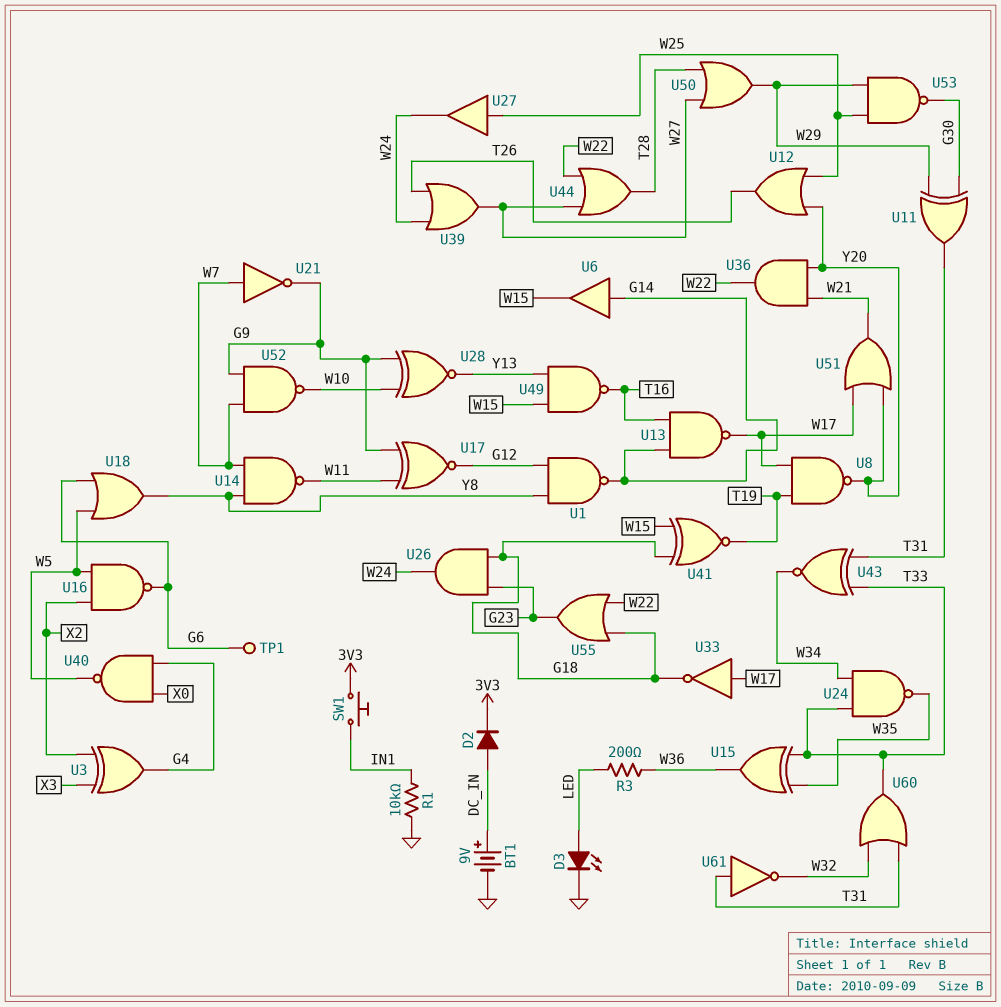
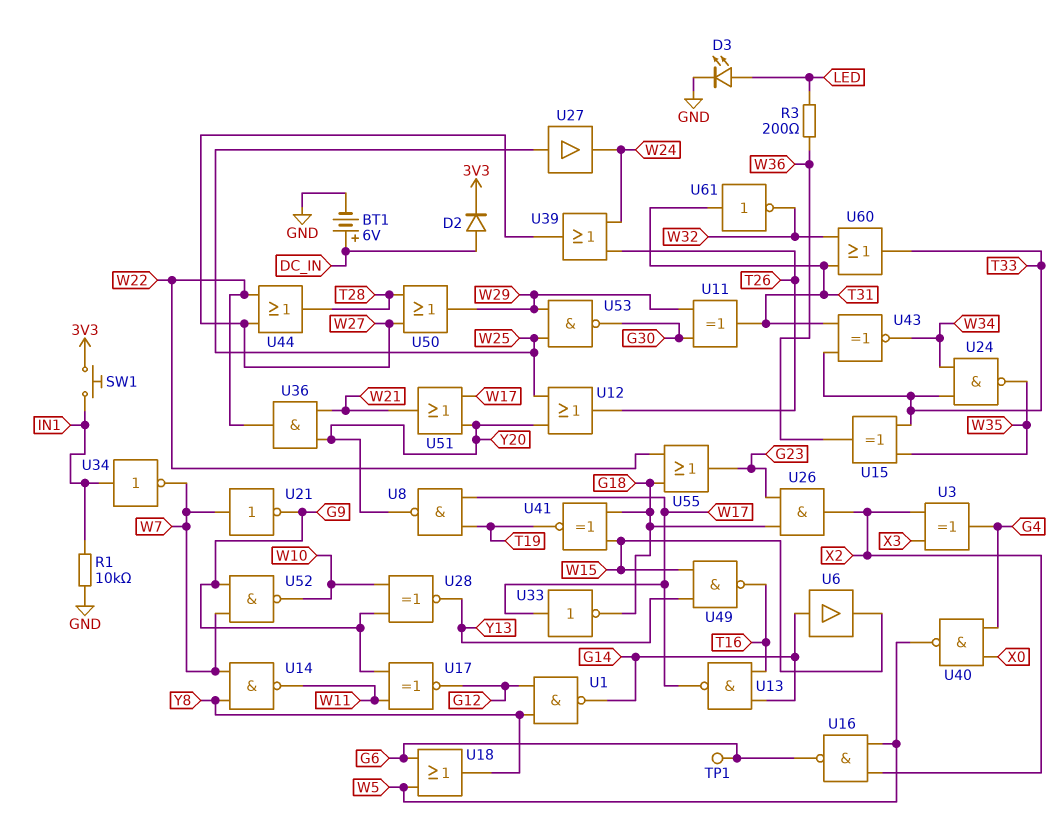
BT1: 9V (plus DC_IN, minus GND) -> 6V (plus DC_IN, minus GND)
U26: AND (in G18, in G23, out W24) -> AND (in G18, in G23, out X2)
U34: none -> NOT (in IN1, out W7)

